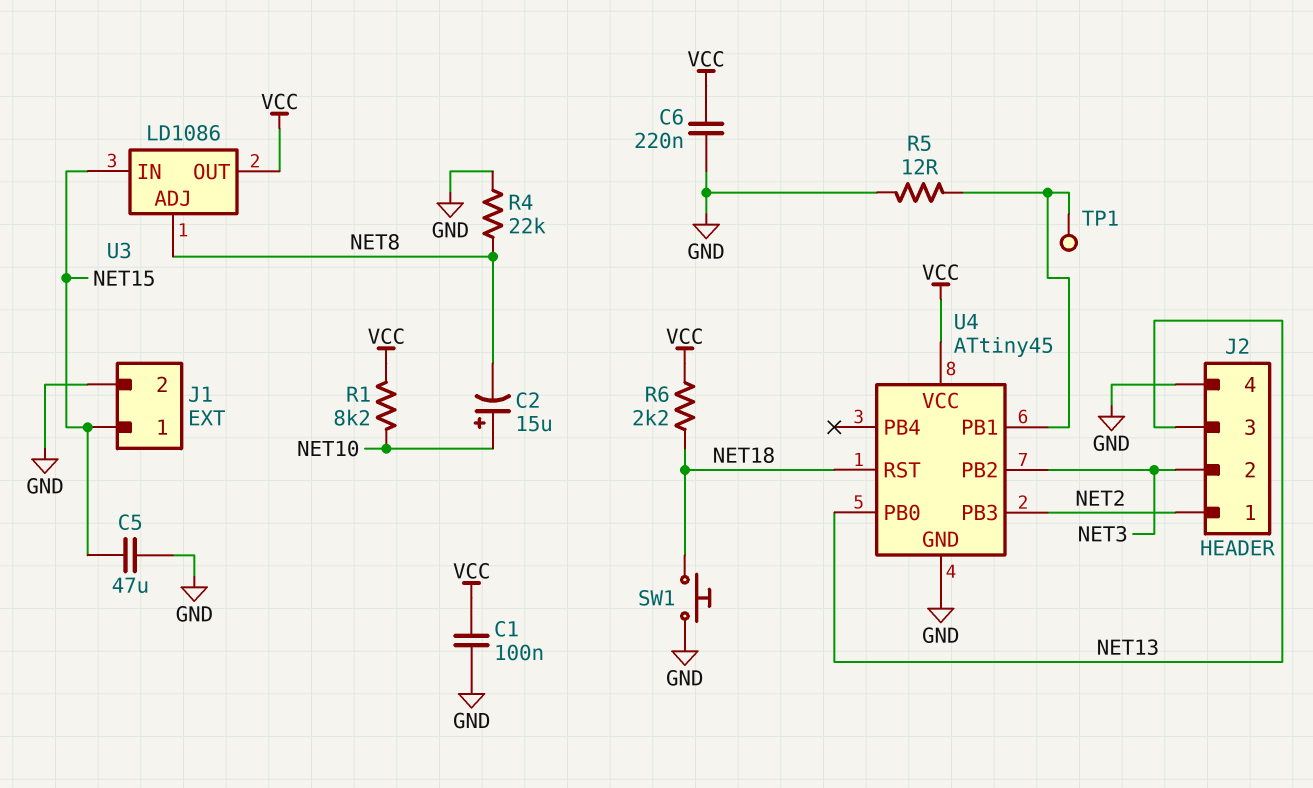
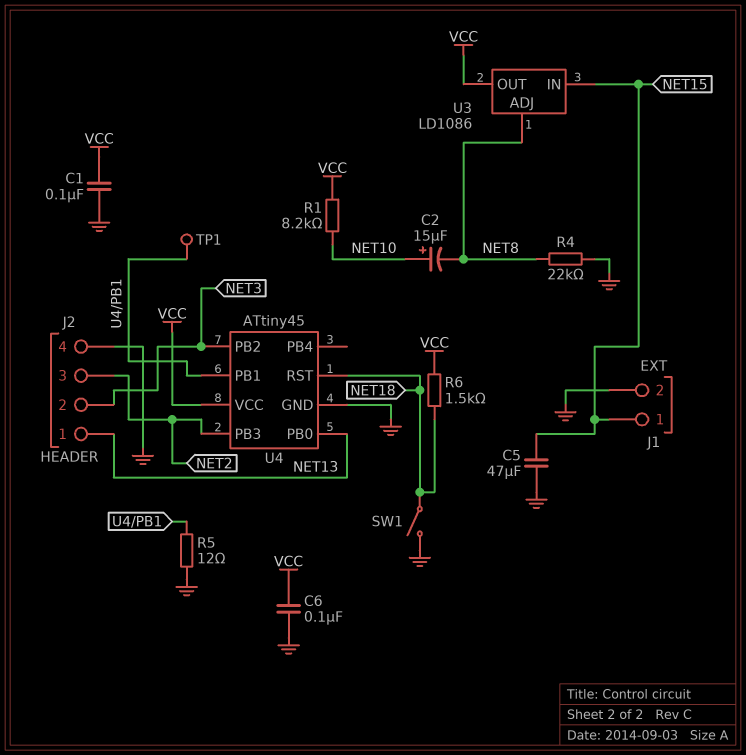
C6: 220nF (GND, VCC) -> 100nF (GND, VCC)
J2 pin 1: NET2 -> NET13
J2 pin 3: NET13 -> NET2
R6: 2.2k (NET18, VCC) -> 1.5k (NET18, VCC)
SW1: button (GND, NET18) -> switch (GND, NET18)

